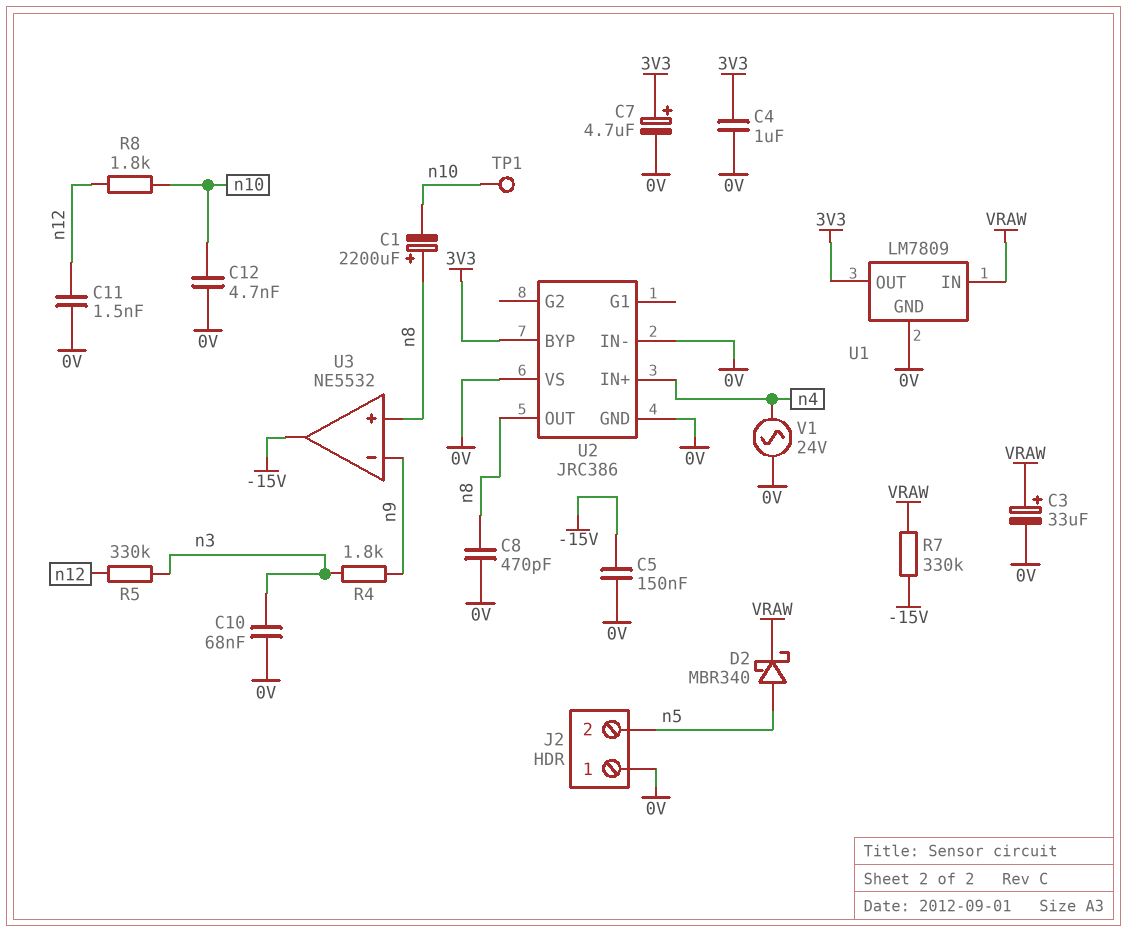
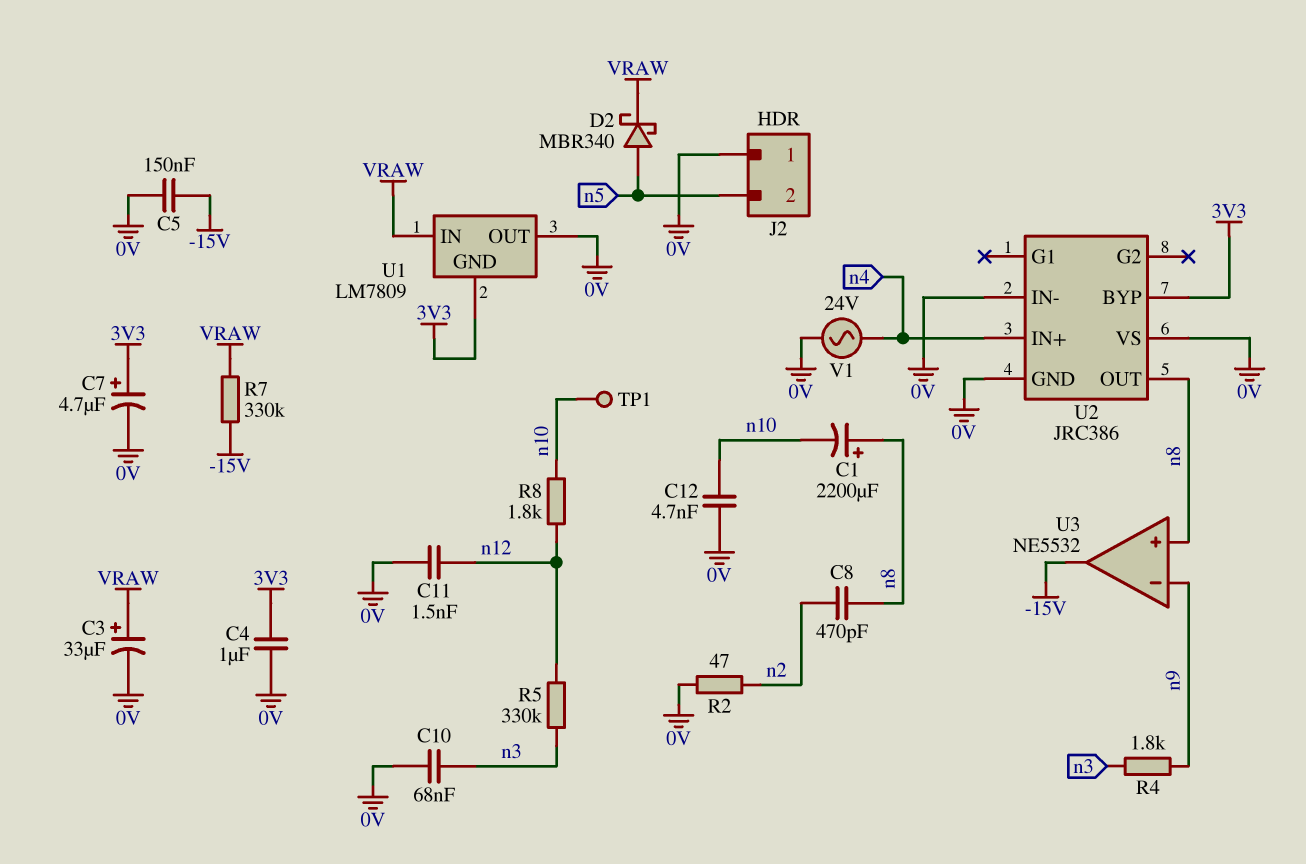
C8: 470pF (0V, n8) -> 470pF (n2, n8)
R2: none -> 47 (0V, n2)
U1 pin GND: 0V -> 3V3
U1 pin OUT: 3V3 -> 0V

